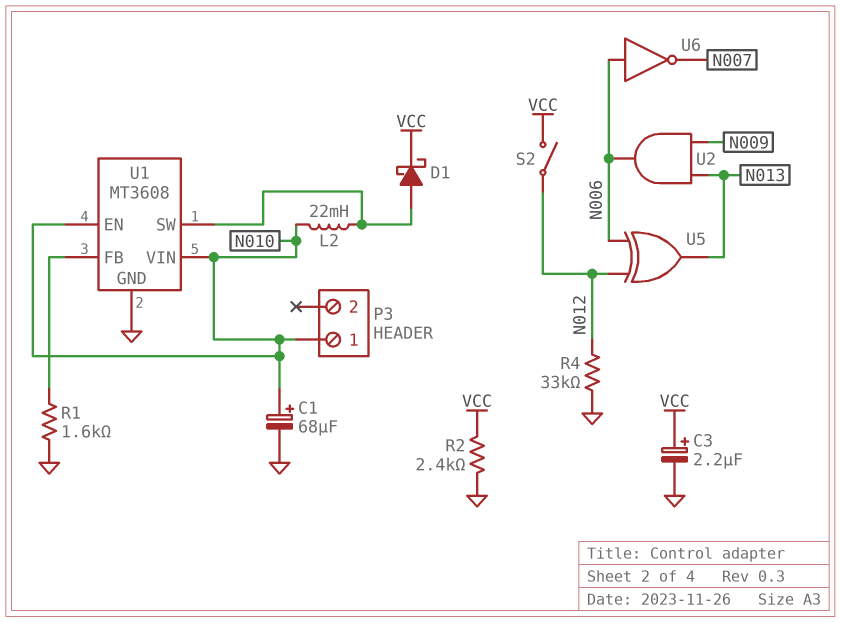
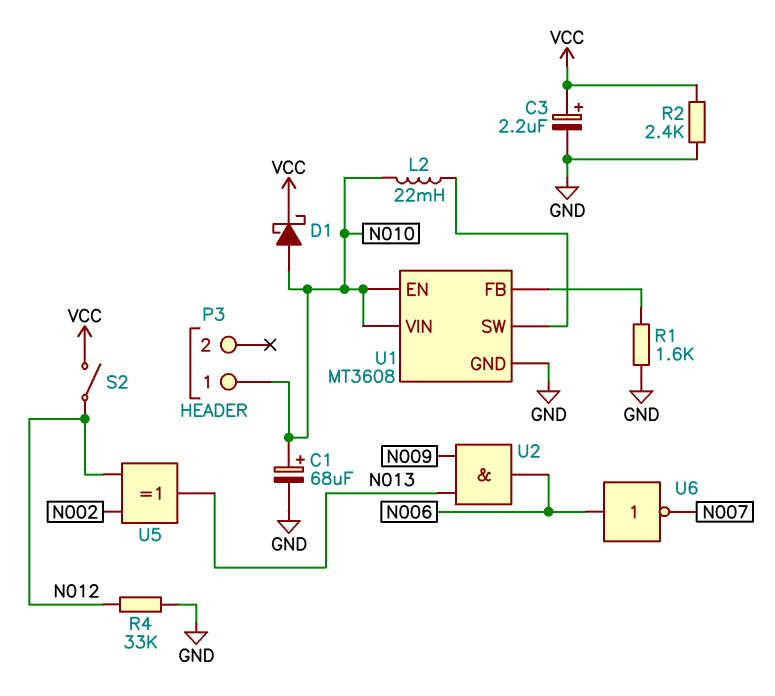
D1: schottky (A U1/SW, K VCC) -> schottky (A N010, K VCC)
U5: XOR (in N006, in N012, out N013) -> XOR (in N002, in N012, out N013)

